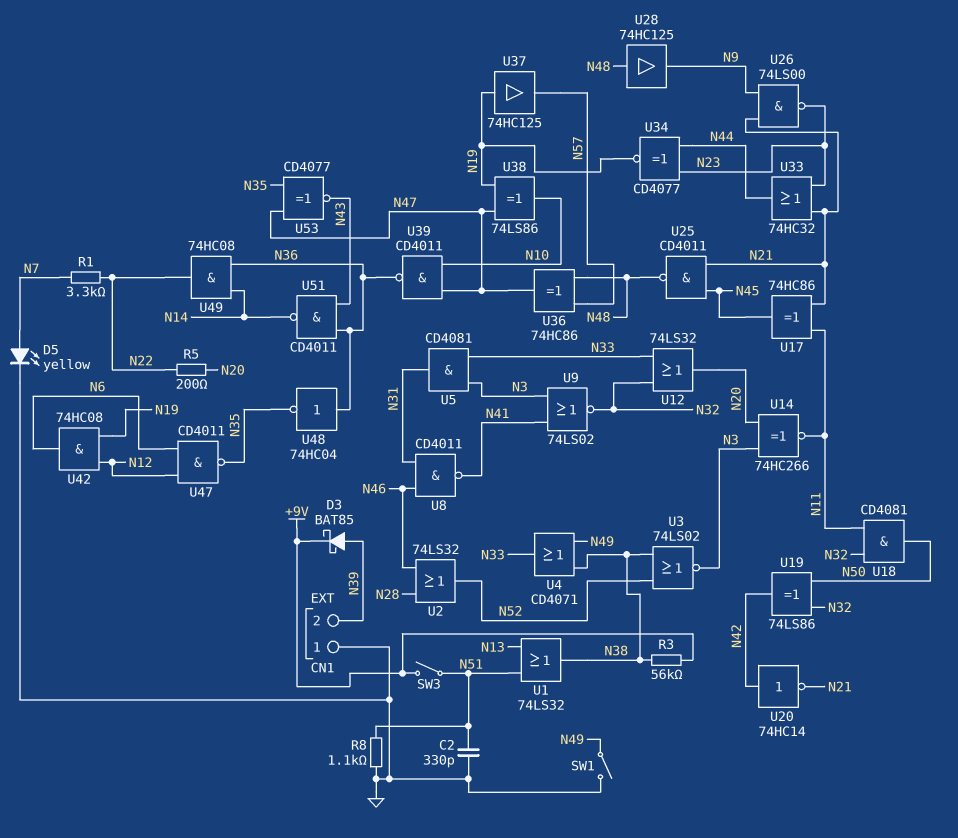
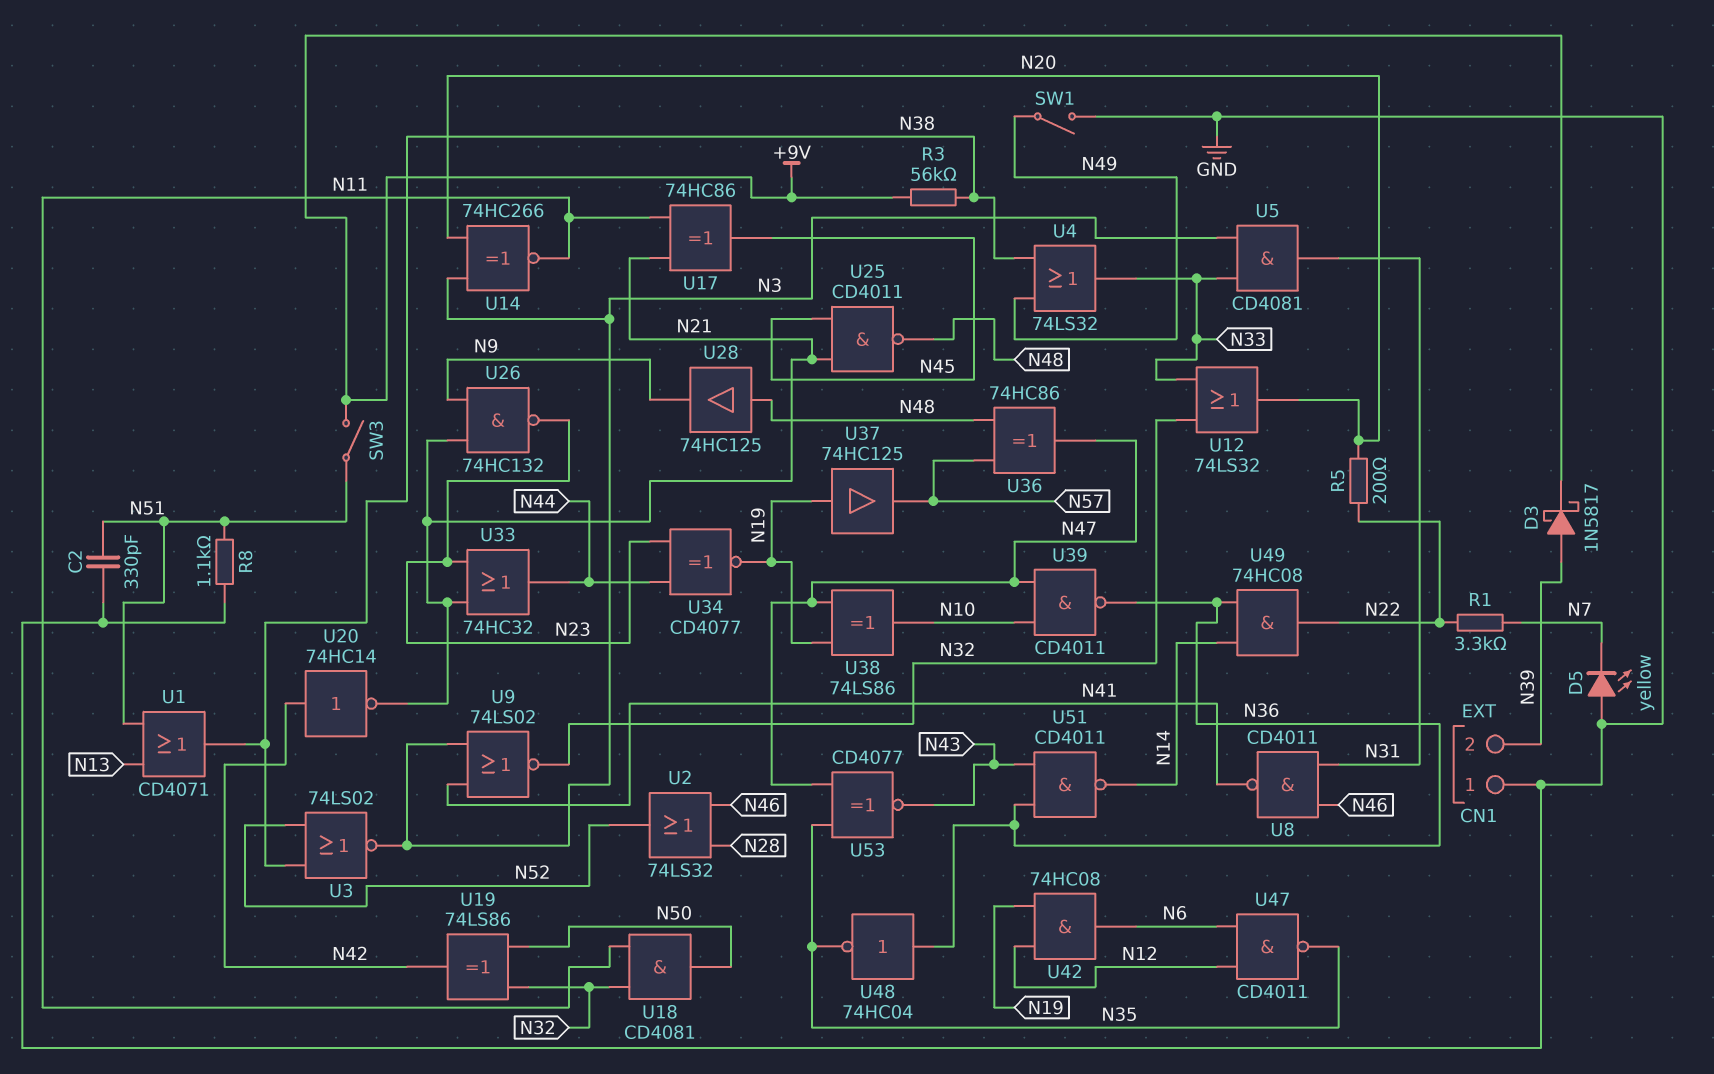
D3: schottky BAT85 (A N39, K +9V) -> schottky 1N5817 (A N39, K +9V)
D5: LED yellow (A N7, K GND) -> LED yellow (A GND, K N7)
U1: OR 74LS32 (in N13, in N51, out N38) -> OR CD4071 (in N13, in N51, out N38)
U4: OR CD4071 (in N38, in N49, out N33) -> OR 74LS32 (in N38, in N49, out N33)
U26: NAND 74LS00 (in N9, in N21, out N23) -> NAND 74HC132 (in N9, in N21, out N23)

